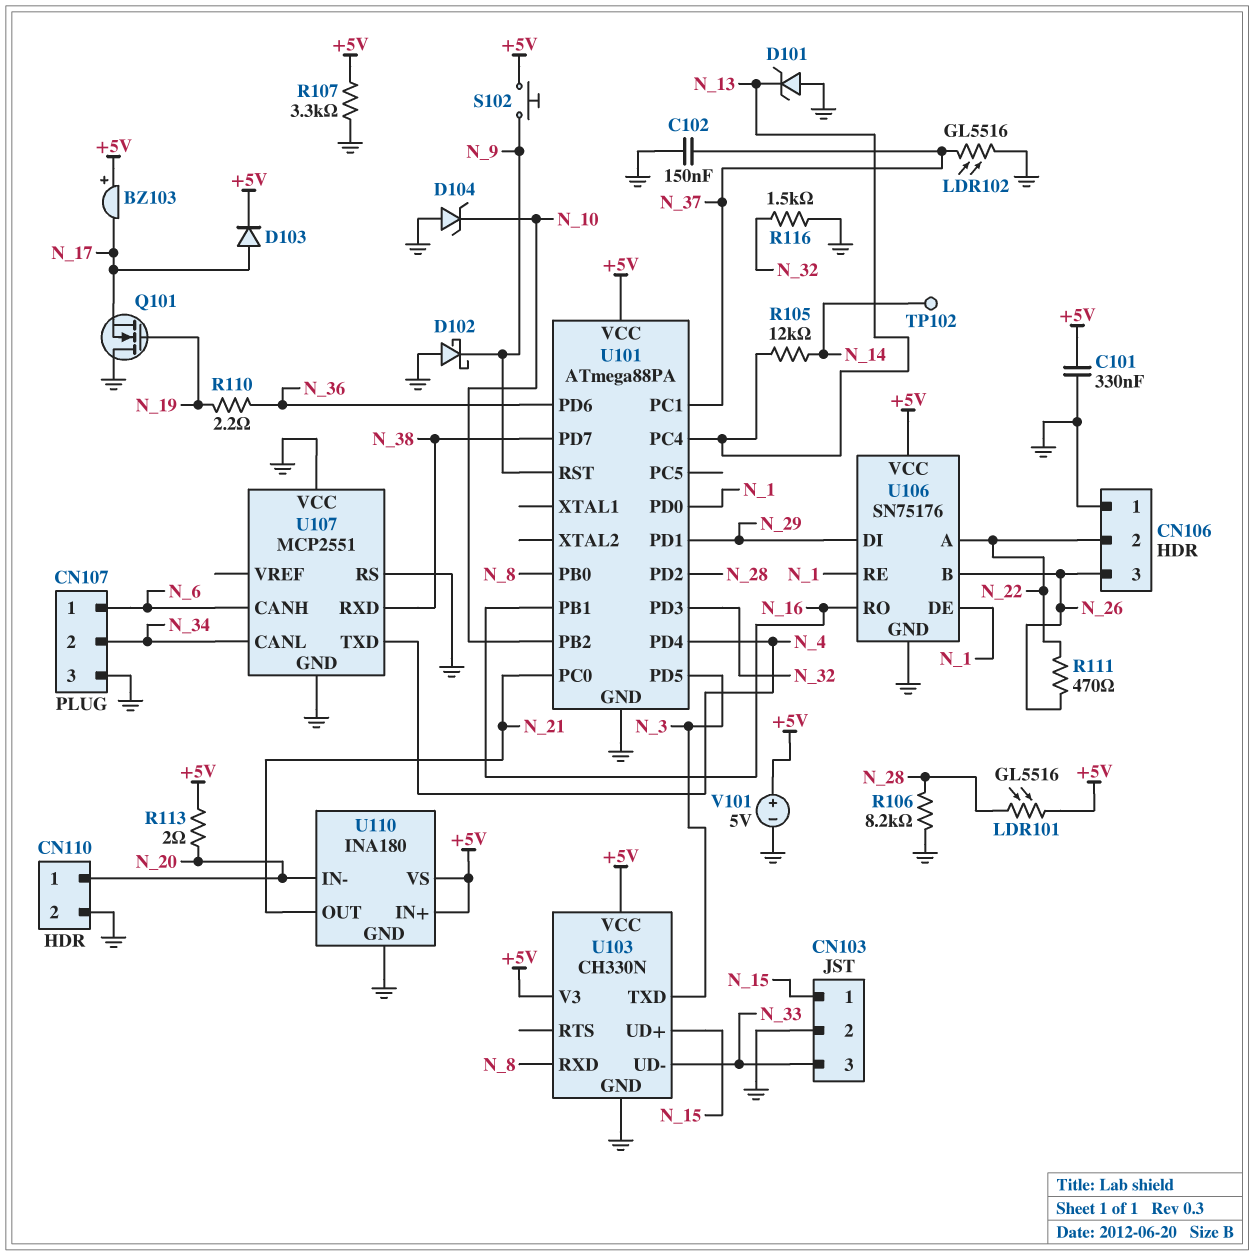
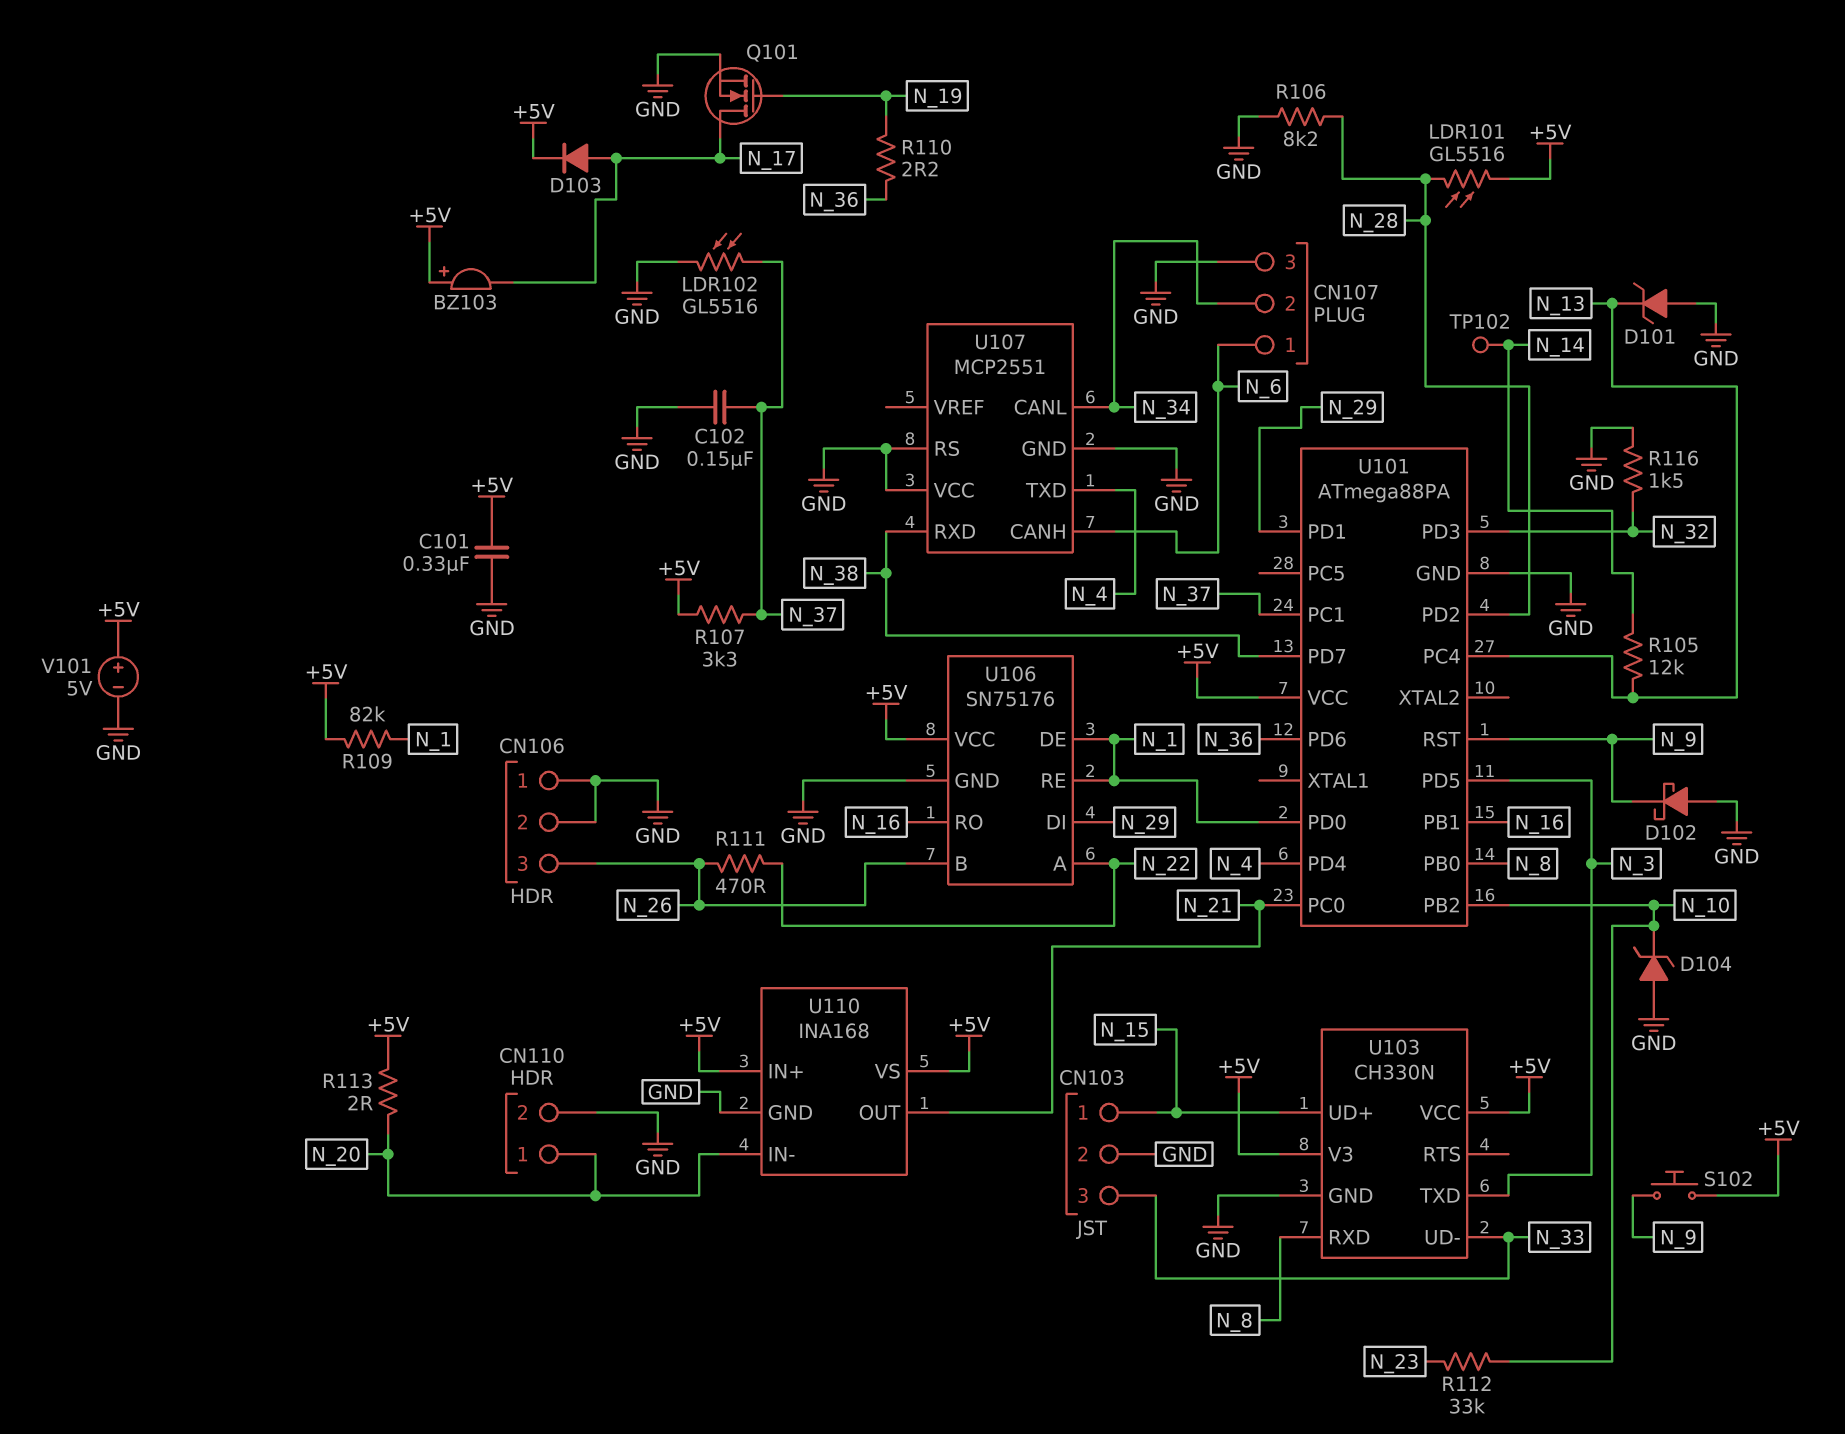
CN106 pin 2: N_22 -> GND
Q101: NMOS (G N_19, D GND, S N_17) -> NMOS (G N_19, D N_17, S GND)
R107: 3.3k (+5V, GND) -> 3.3k (+5V, N_37)
R109: none -> 82k (+5V, N_1)
R112: none -> 33k (N_10, N_23)
U110: INA180 -> INA168

